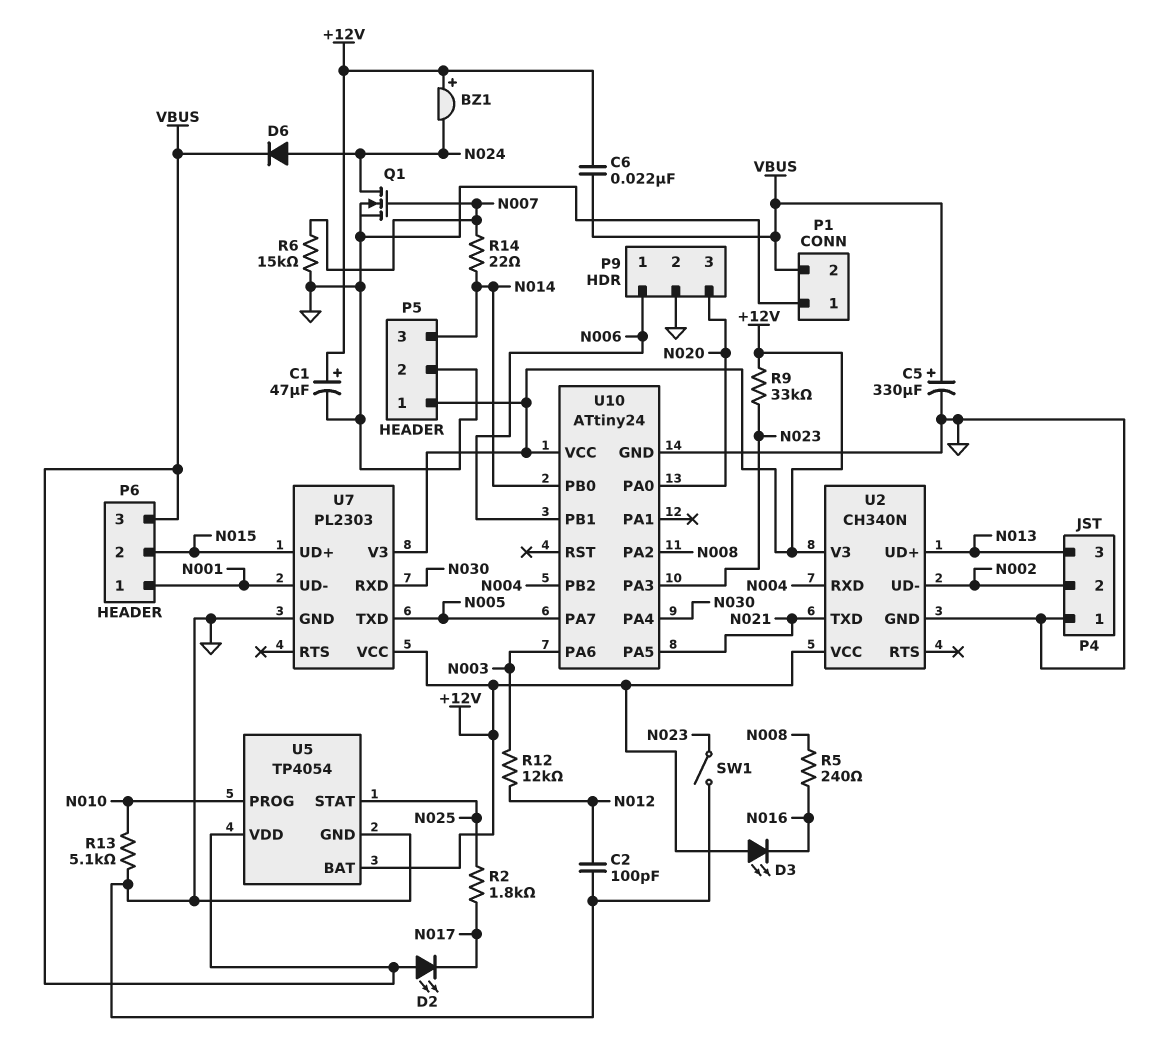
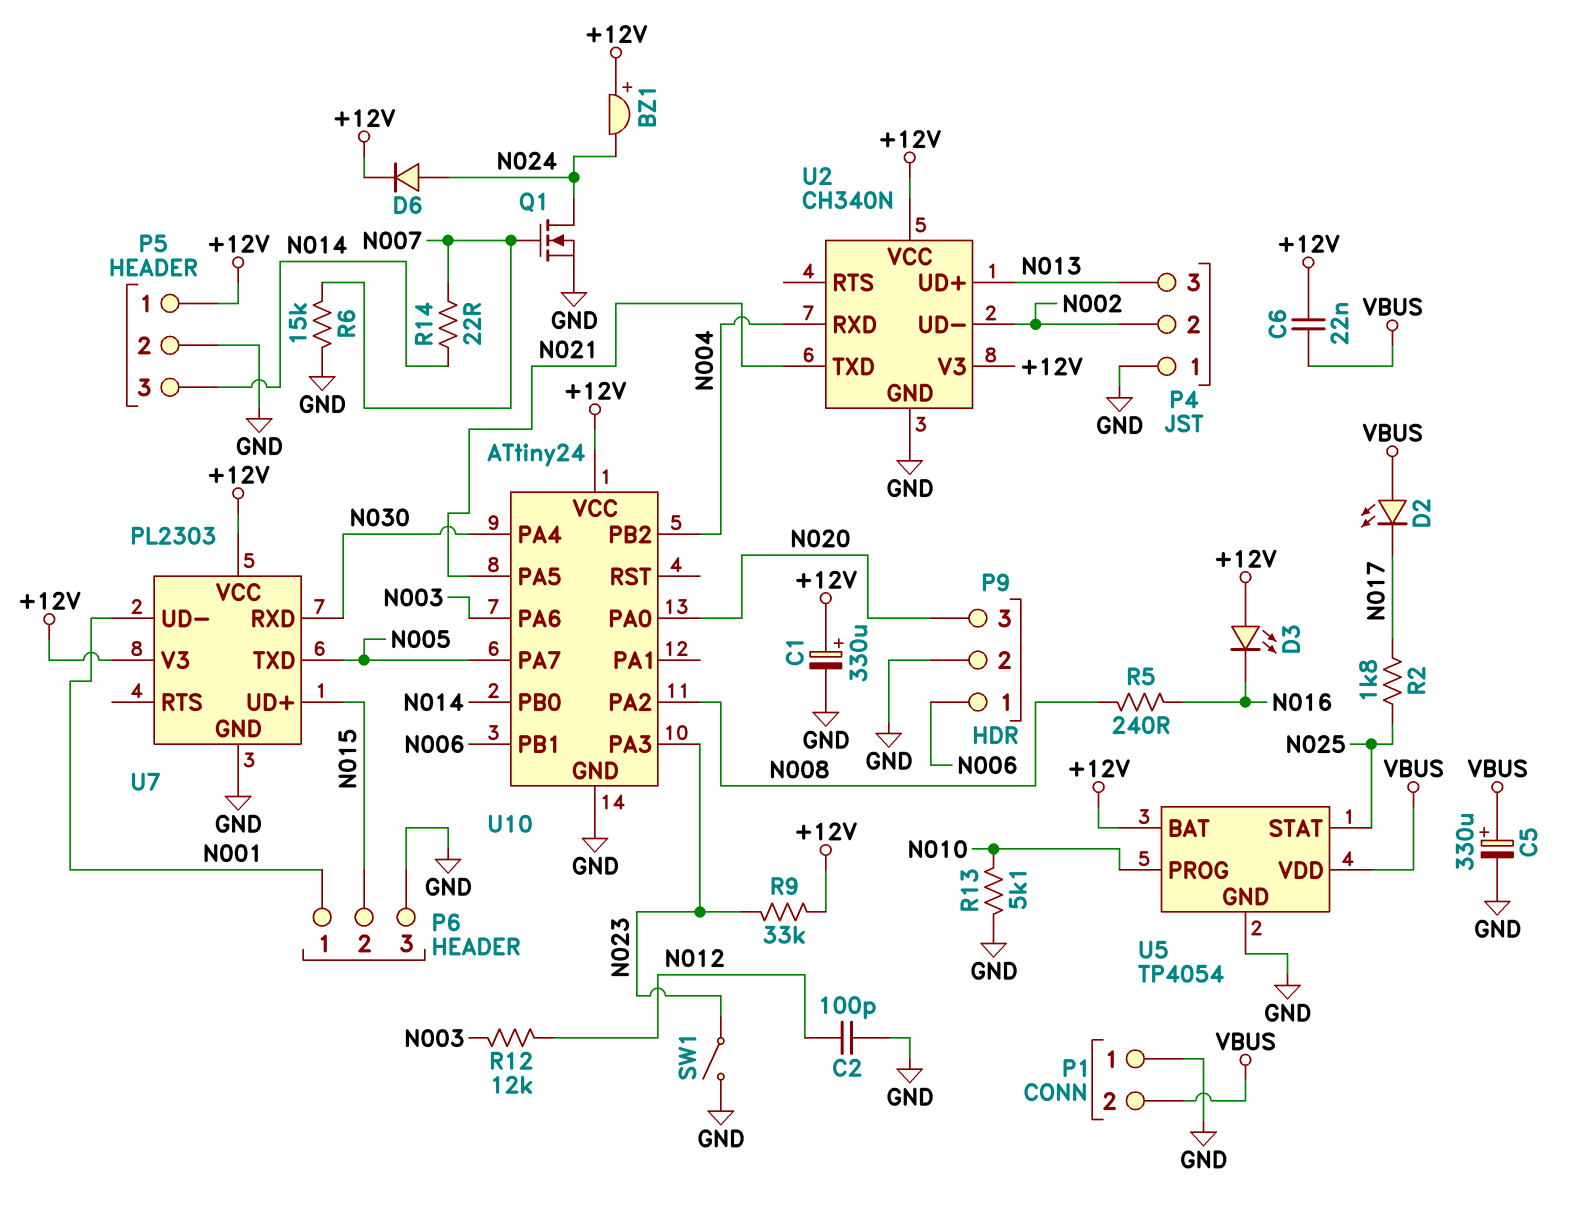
C1: 47uF (plus +12V, minus GND) -> 330uF (plus +12V, minus GND)
D6: diode (A N024, K VBUS) -> diode (A N024, K +12V)
P6 pin 3: VBUS -> GND

